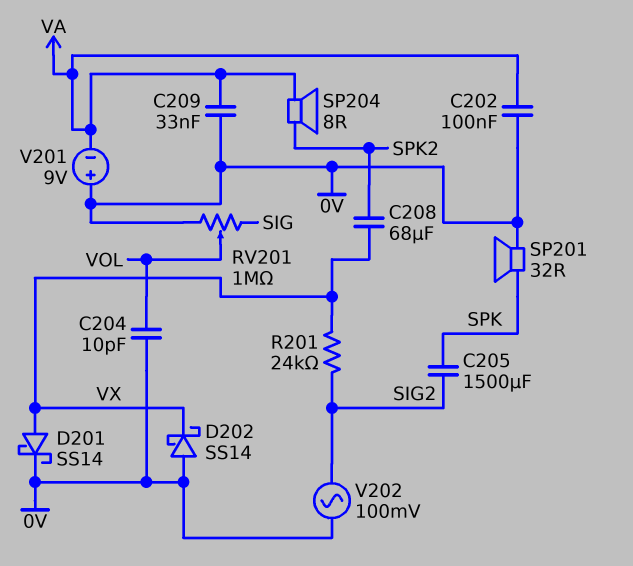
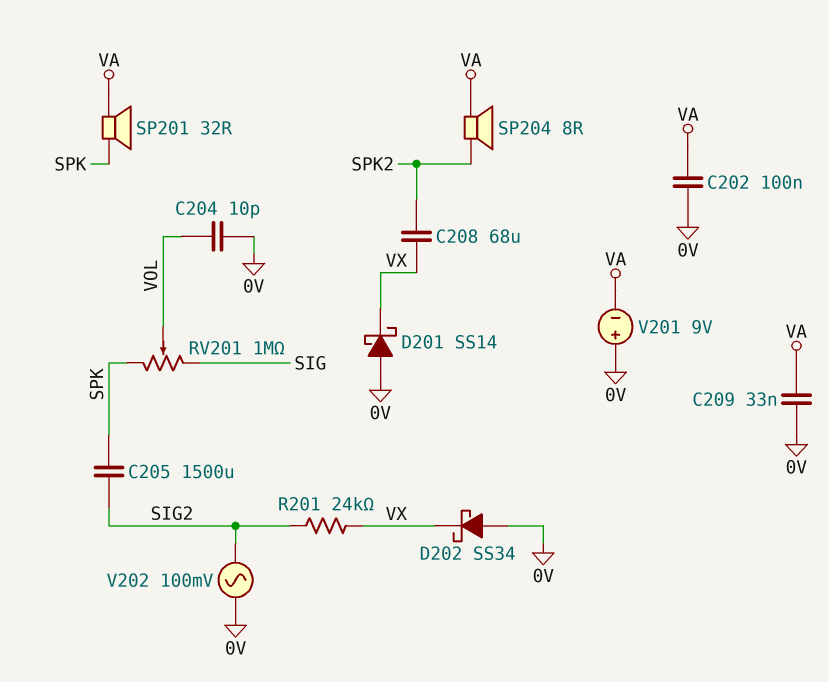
D201: schottky SS14 (A VX, K 0V) -> schottky SS14 (A 0V, K VX)
D202: schottky SS14 (A 0V, K VX) -> schottky SS34 (A 0V, K VX)
RV201: 1M (0V, SIG, wiper VOL) -> 1M (SIG, SPK, wiper VOL)
SP201: speaker 32R (0V, SPK) -> speaker 32R (SPK, VA)

